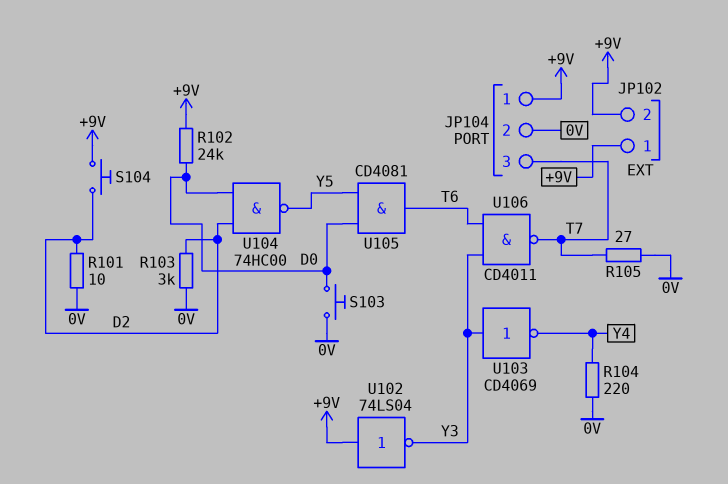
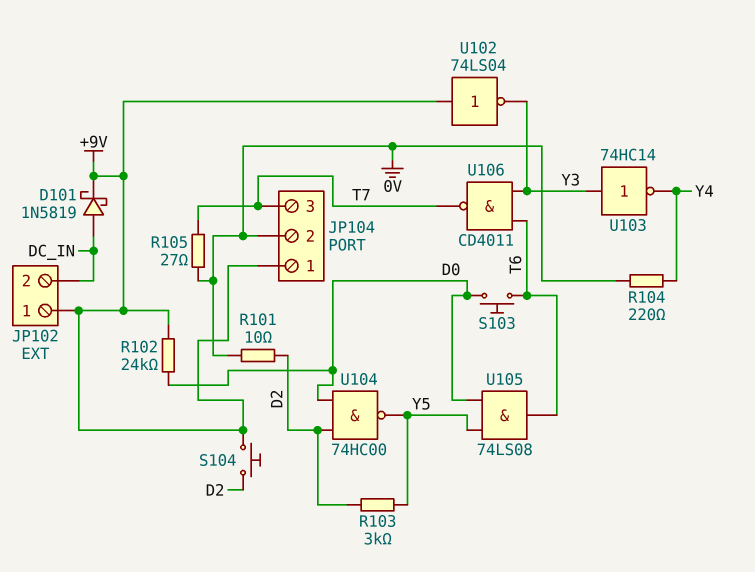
D101: none -> schottky 1N5819 (A DC_IN, K +9V)
JP102 pin 2: +9V -> DC_IN
R103: 3k (0V, D2) -> 3k (D2, Y5)
S103: button (0V, D0) -> button (D0, T6)
U103: NOT CD4069 (in Y3, out Y4) -> NOT 74HC14 (in Y3, out Y4)
U105: AND CD4081 (in D0, in Y5, out T6) -> AND 74LS08 (in D0, in Y5, out T6)

